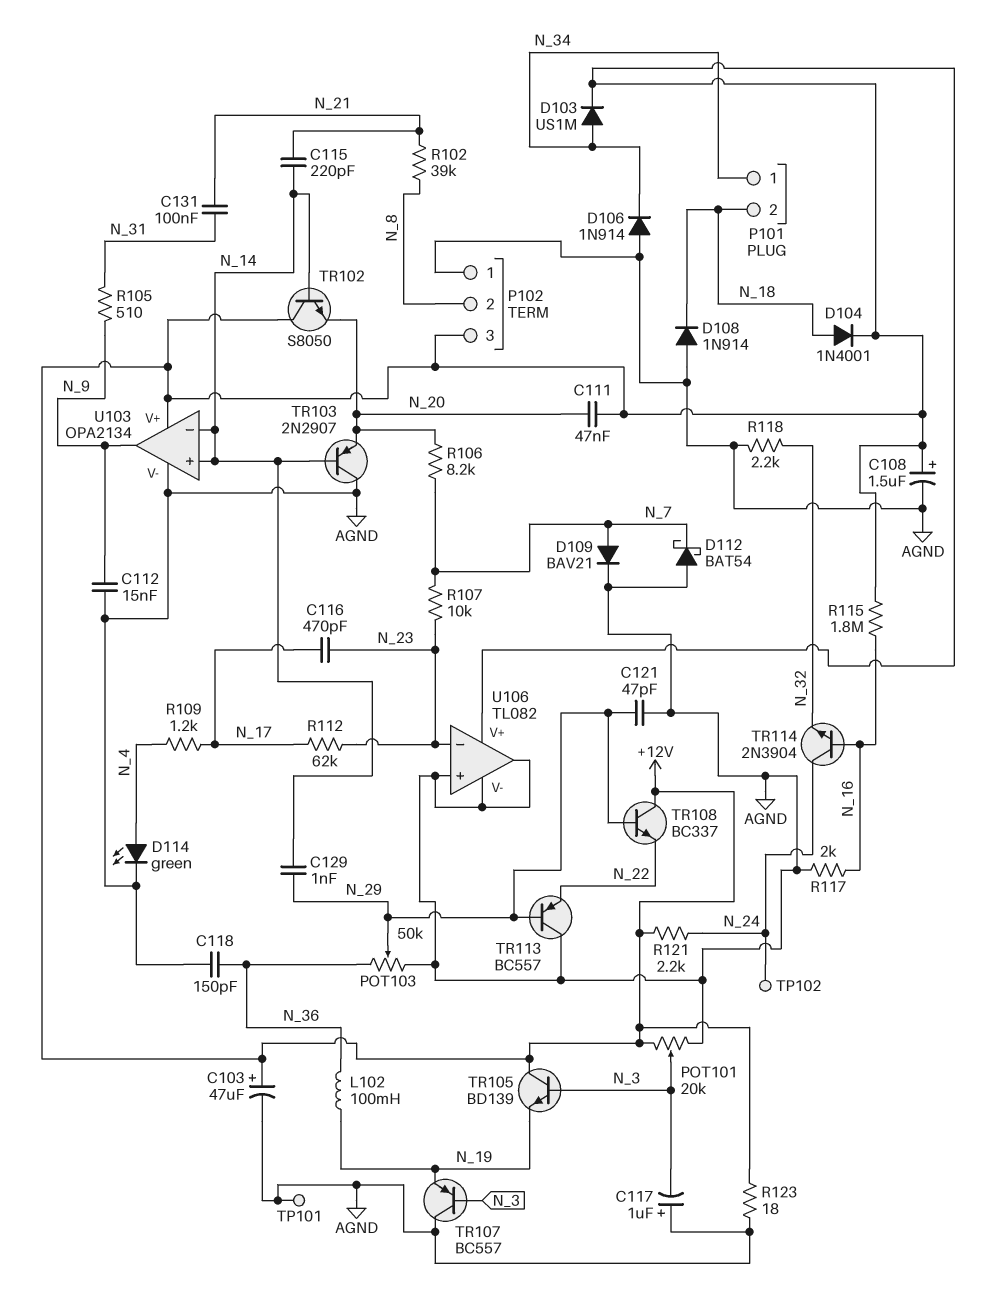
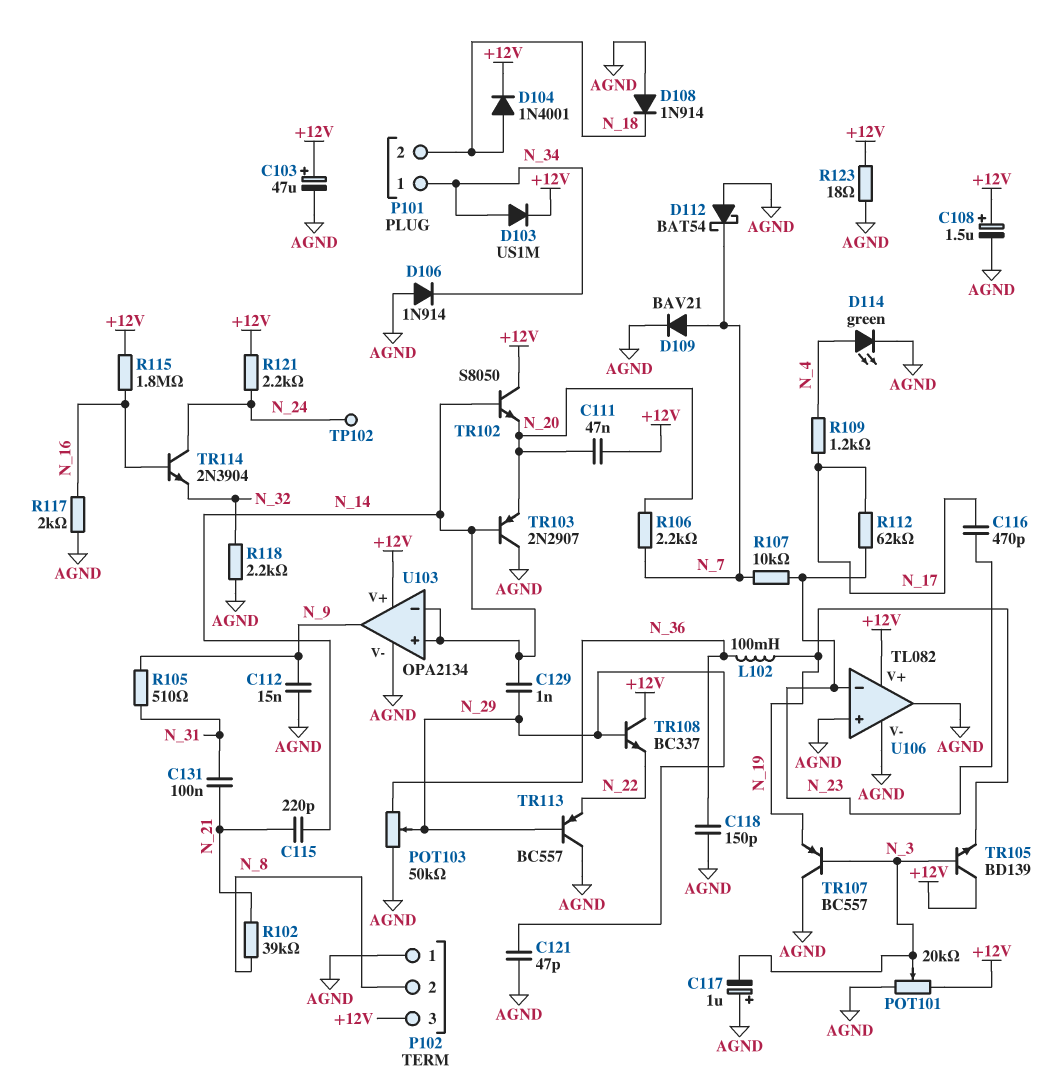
R106: 8.2k (N_7, N_20) -> 2.2k (N_7, N_20)
TP101: test point (AGND) -> none

